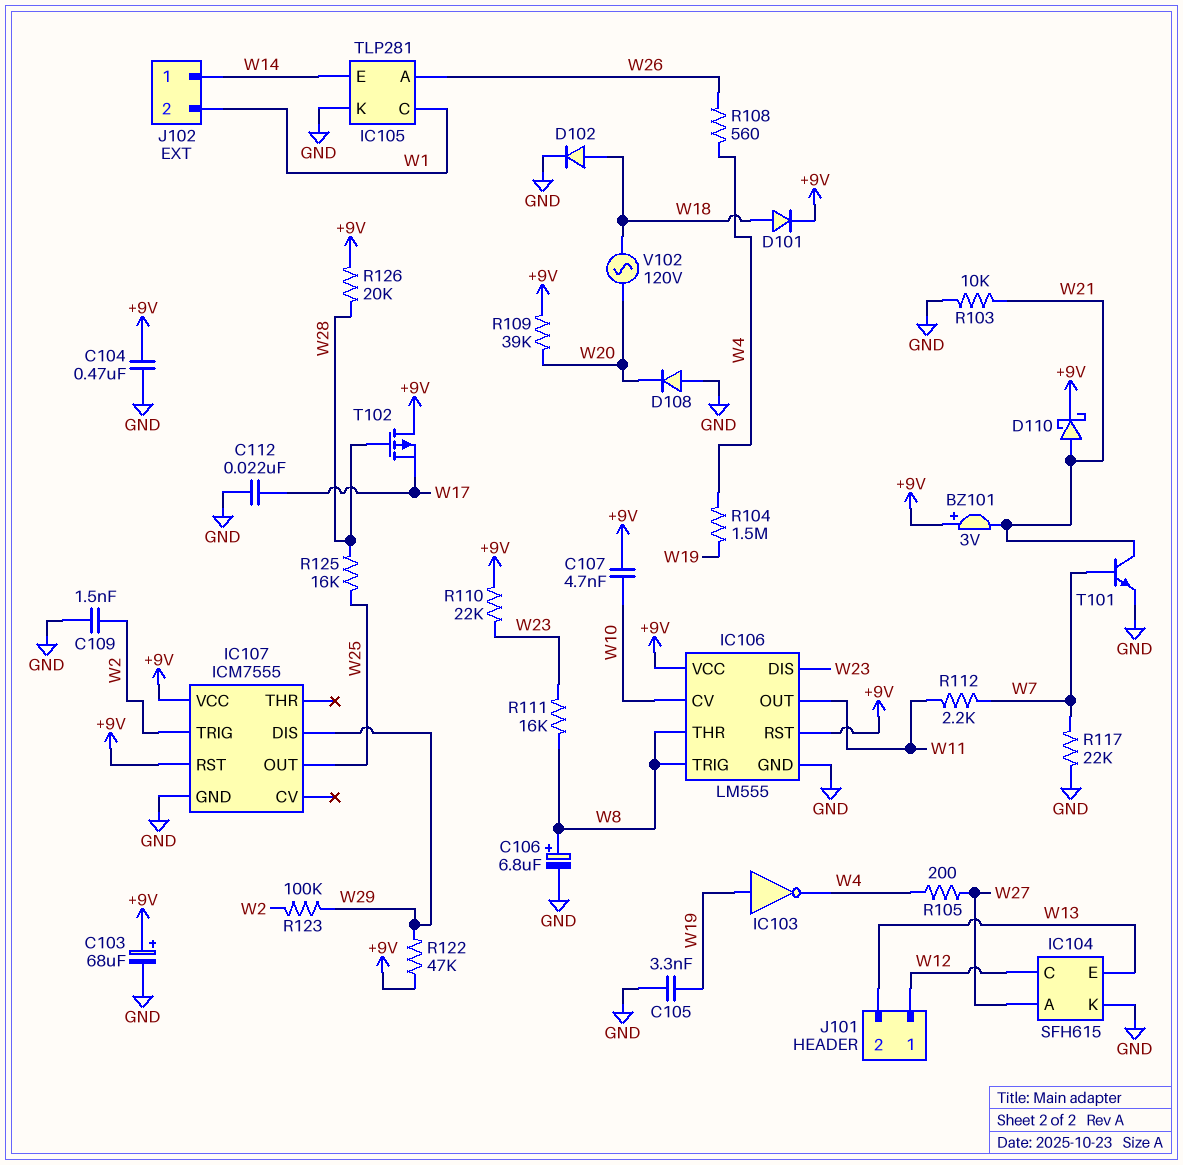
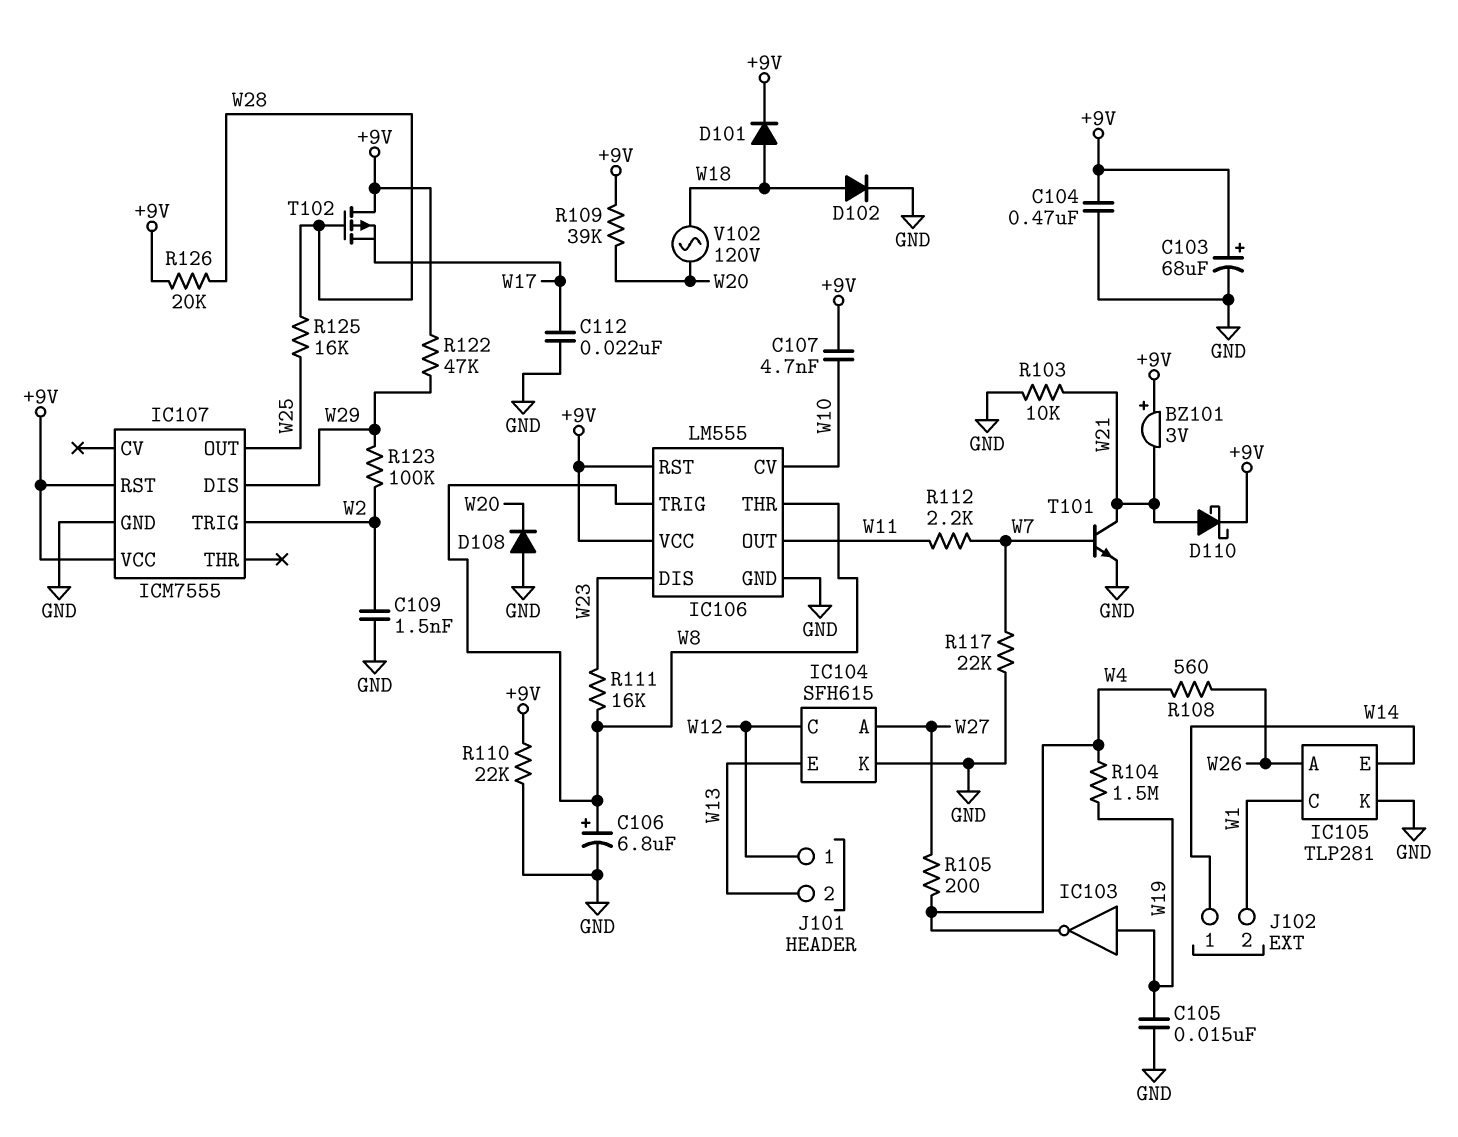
C105: 3.3nF (GND, W19) -> 15nF (GND, W19)
R110: 22k (+9V, W23) -> 22k (+9V, GND)

